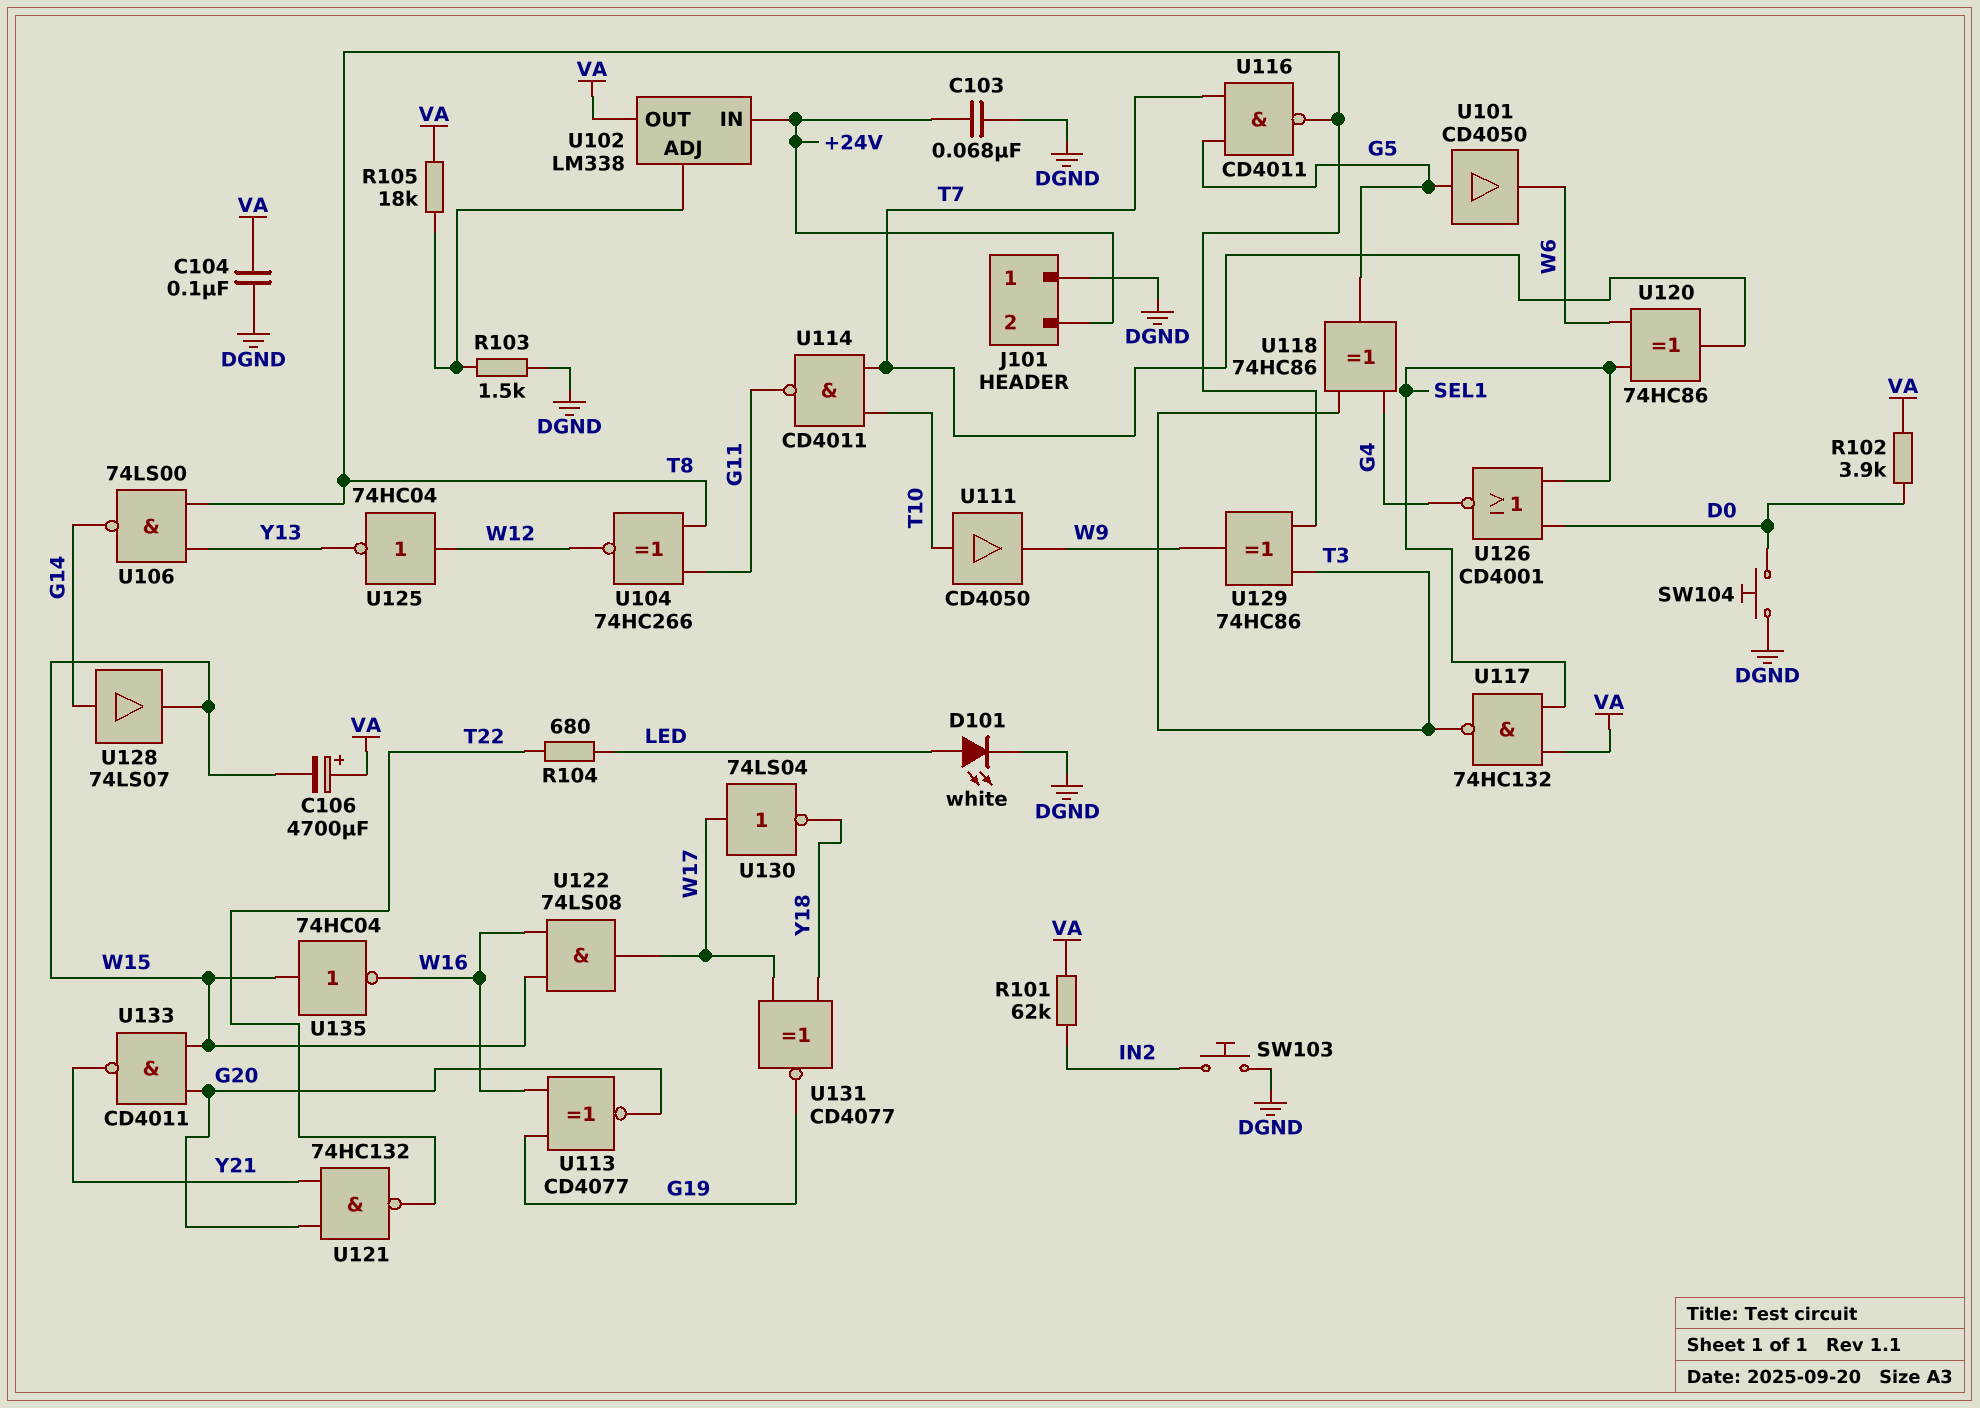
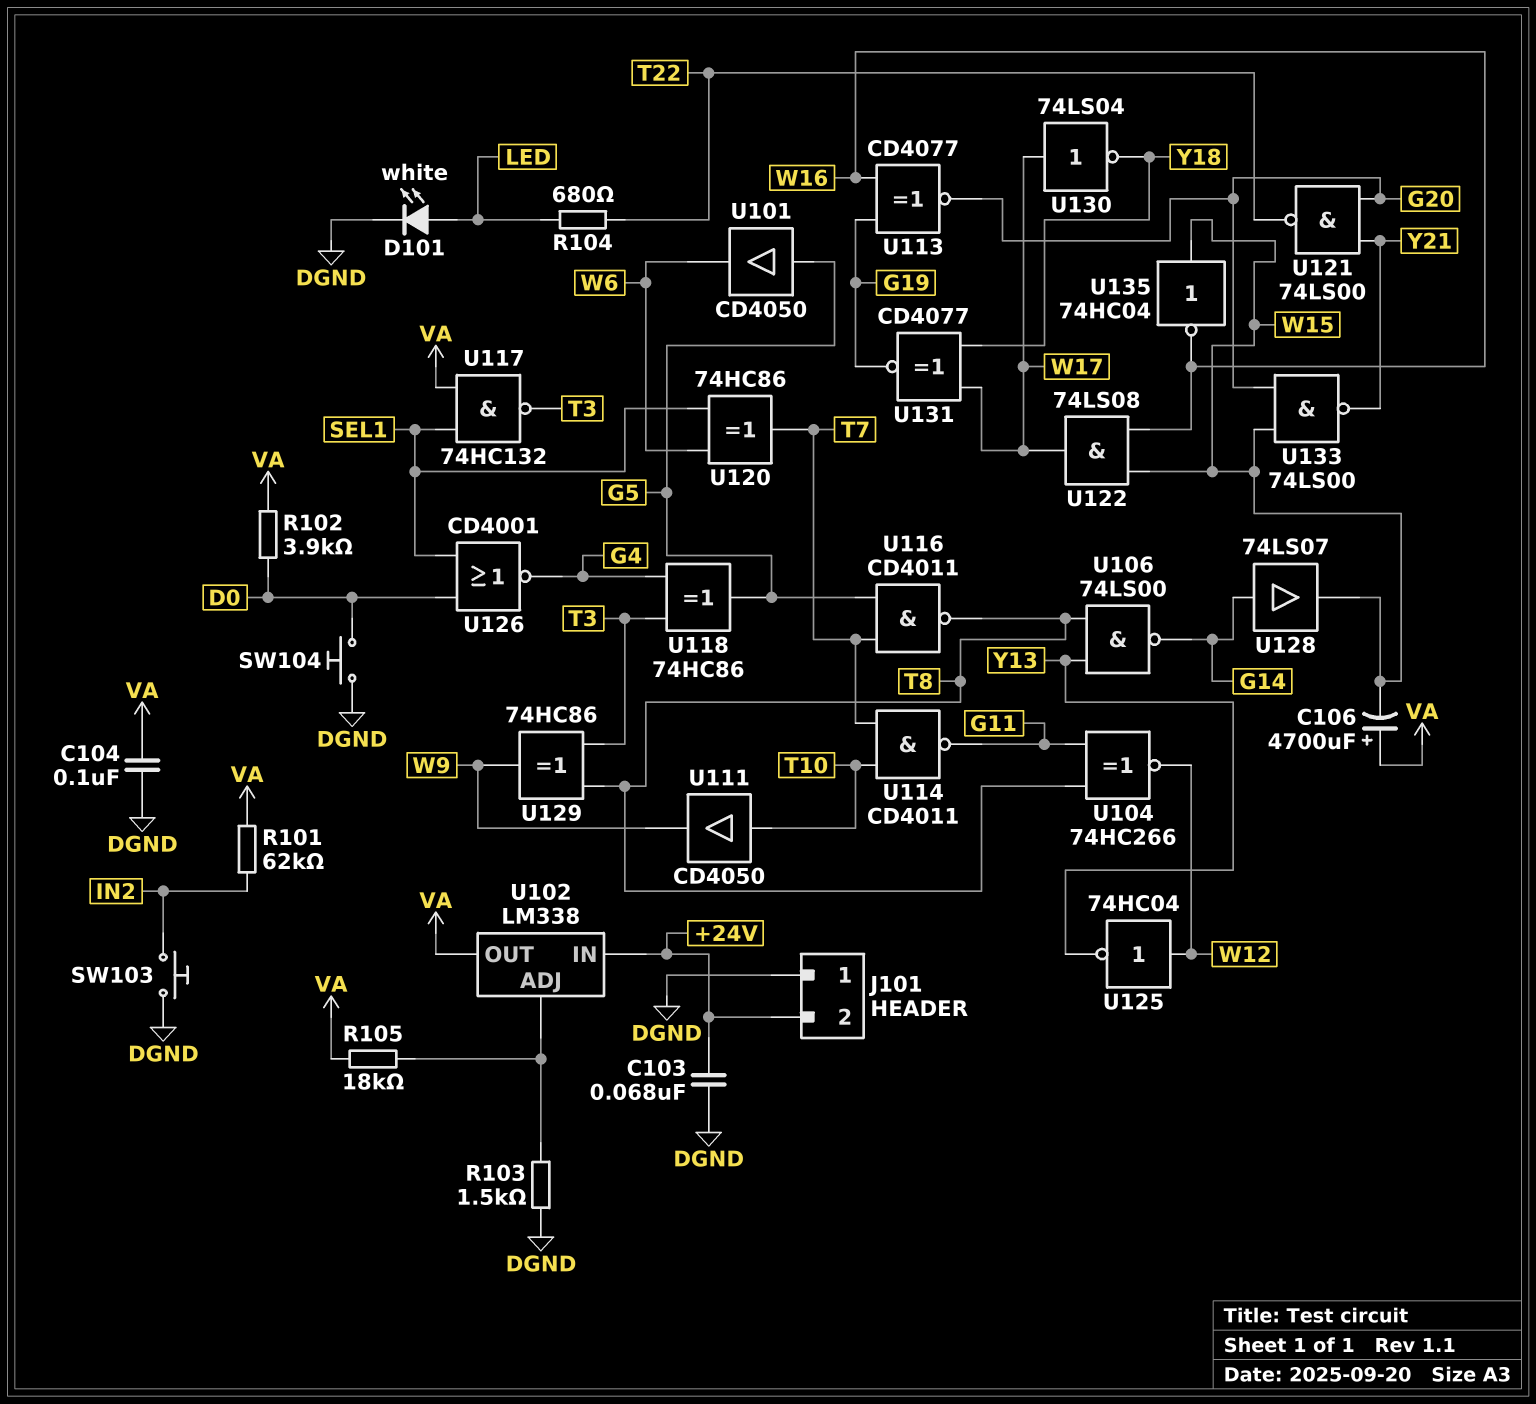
U121: NAND 74HC132 (in G20, in Y21, out T22) -> NAND 74LS00 (in G20, in Y21, out T22)
U133: NAND CD4011 (in G20, in W15, out Y21) -> NAND 74LS00 (in G20, in W15, out Y21)

